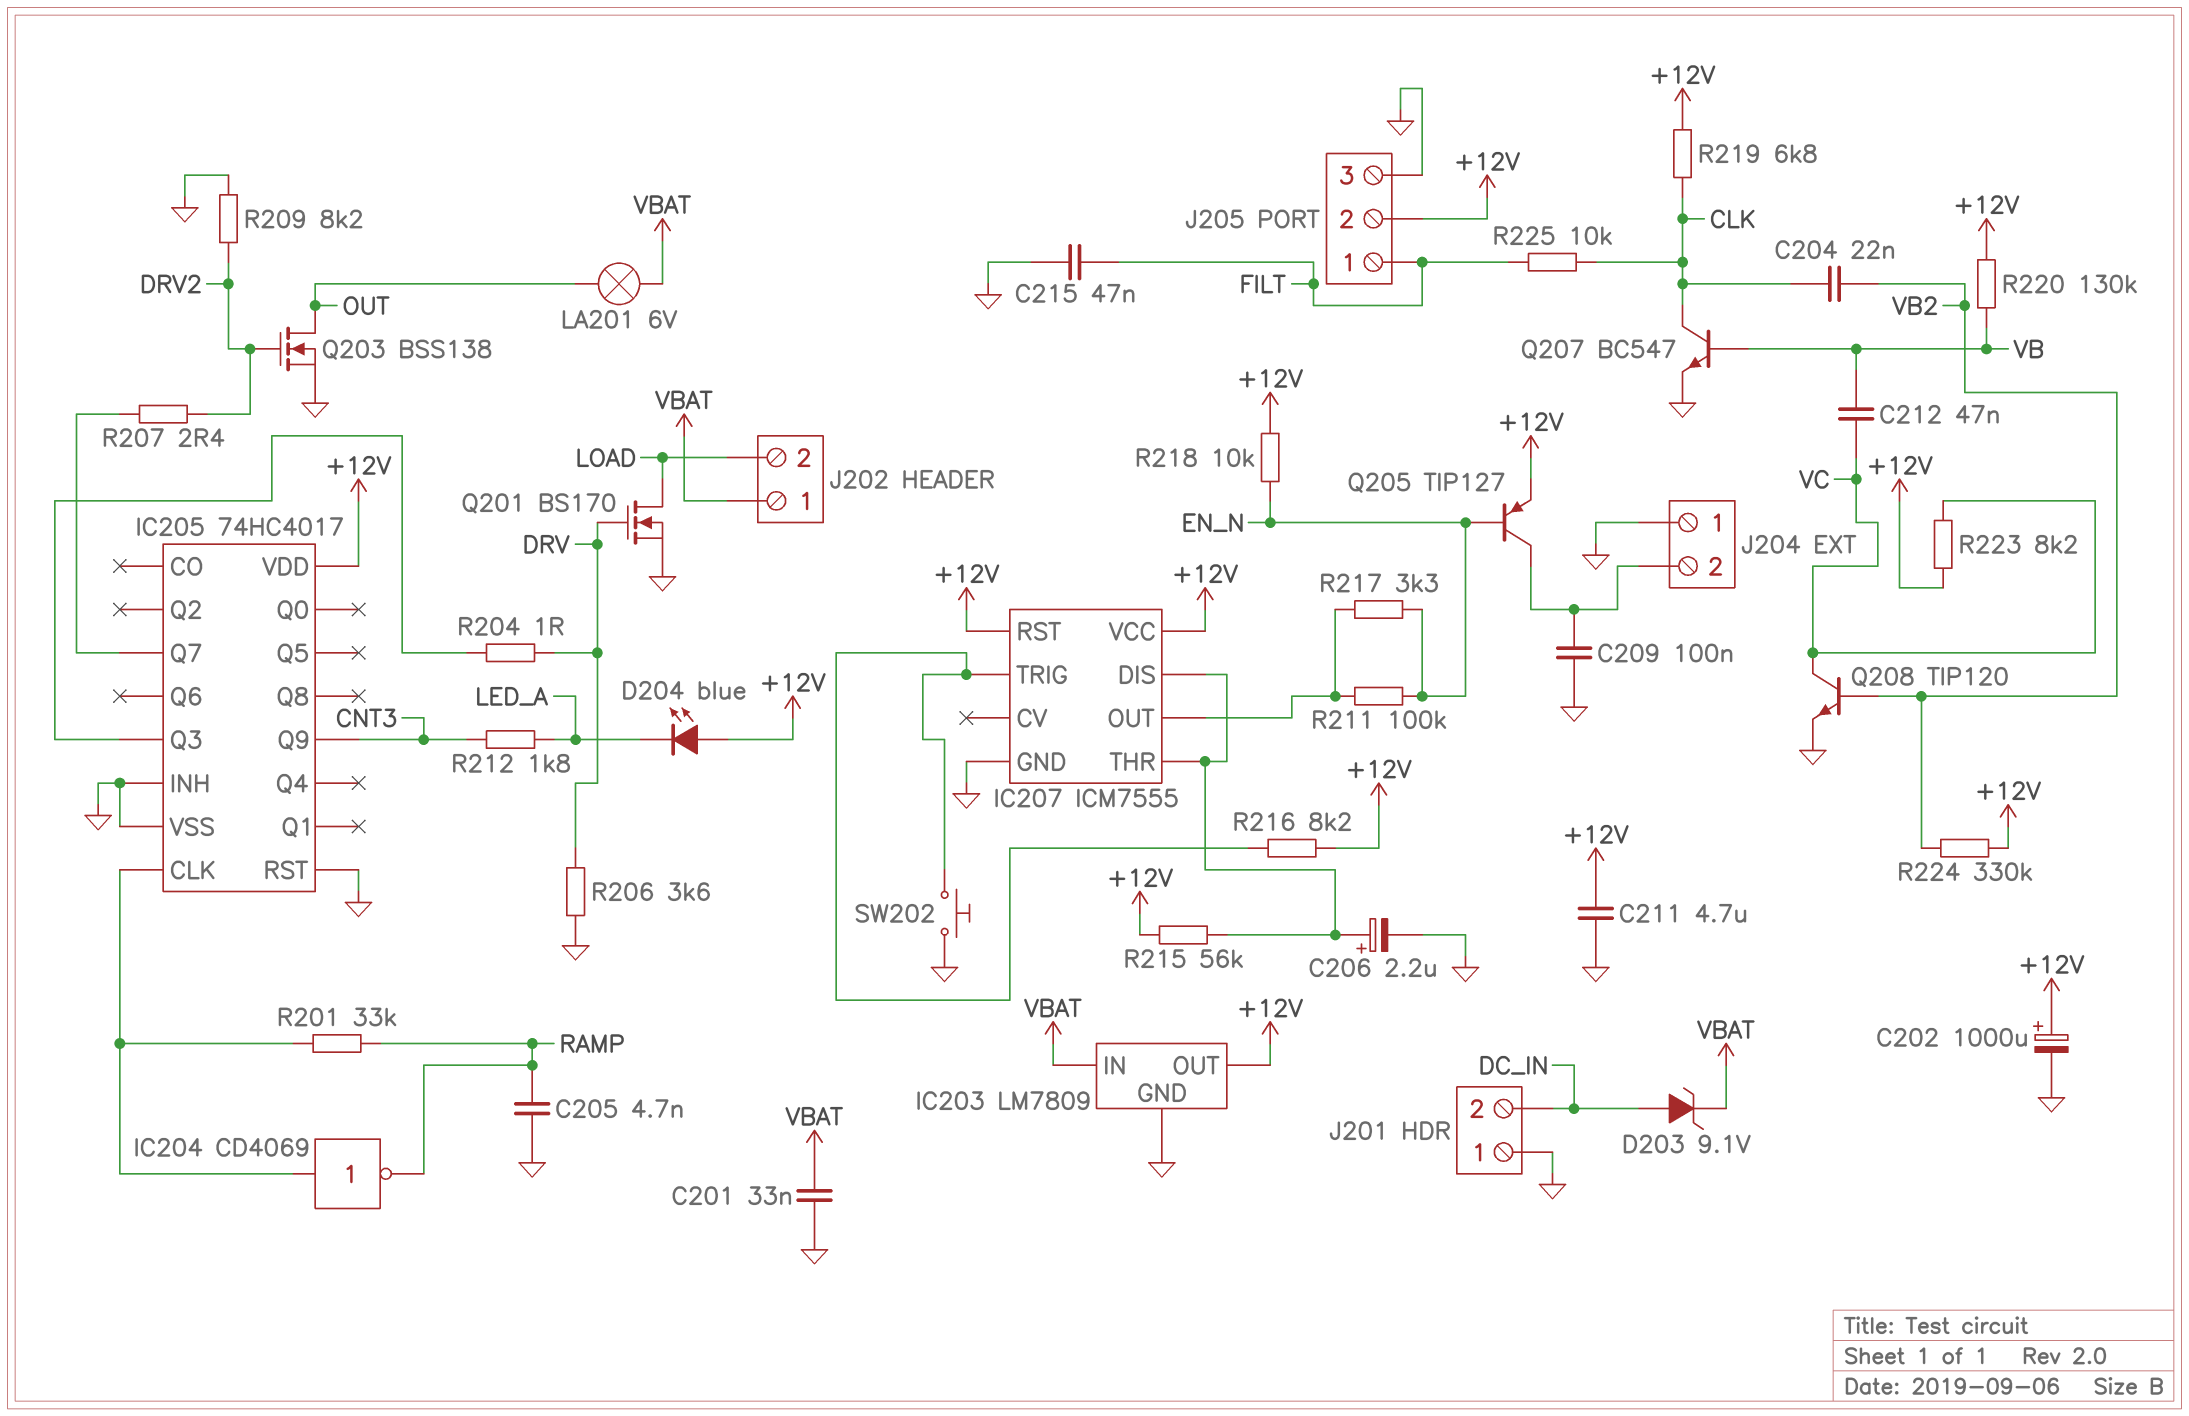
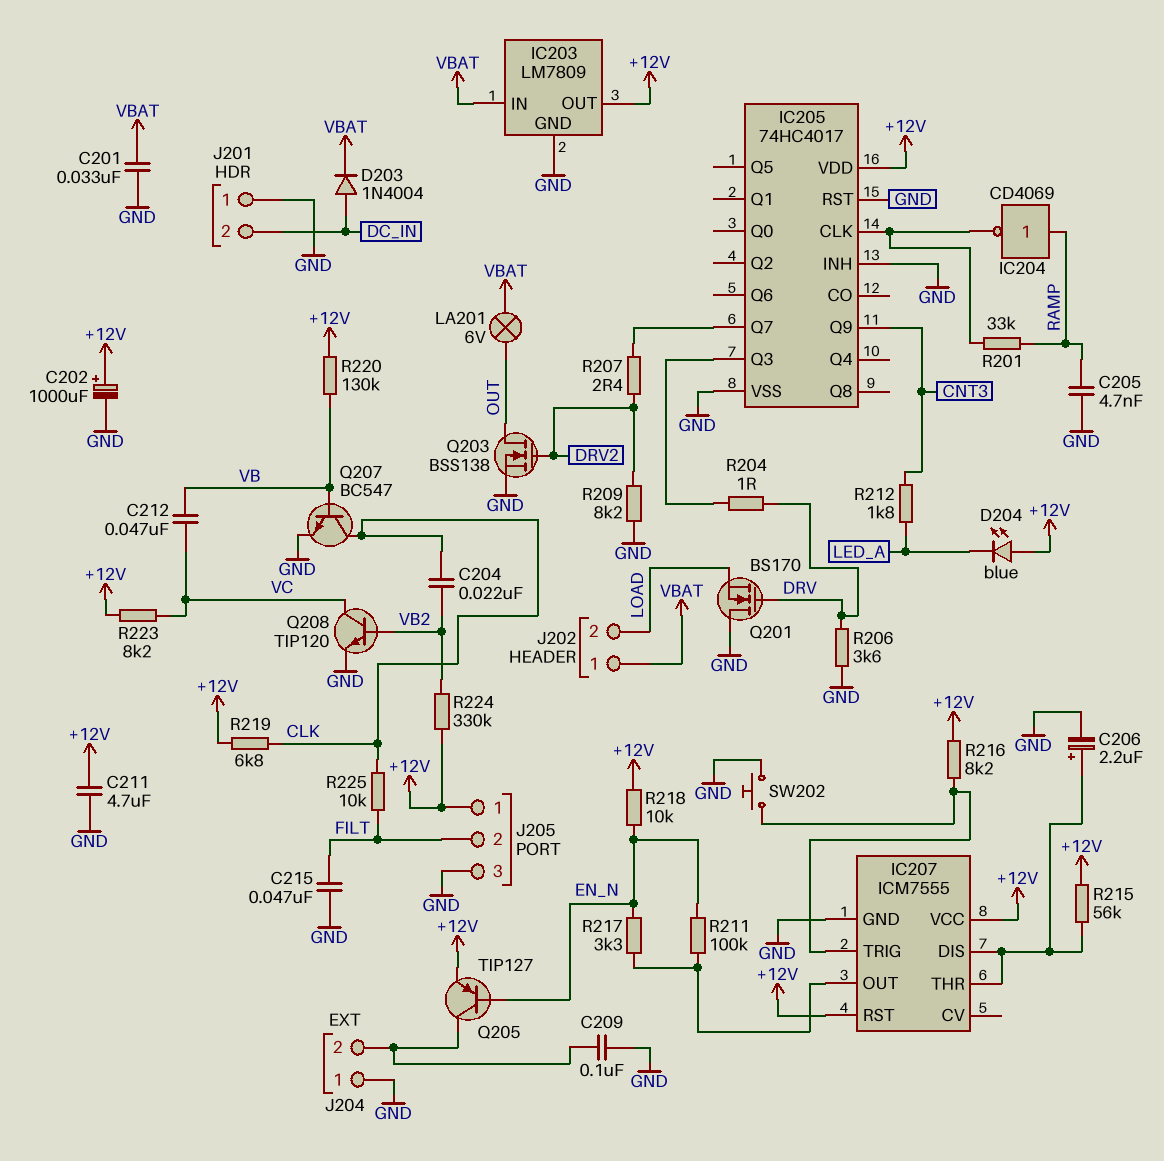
D203: zener 9.1V (A DC_IN, K VBAT) -> diode 1N4004 (A DC_IN, K VBAT)
IC204: NOT CD4069 (in IC205/CLK, out RAMP) -> NOT CD4069 (in RAMP, out IC205/CLK)
J205 pin 1: FILT -> +12V
J205 pin 2: +12V -> FILT
Q201: NMOS BS170 (G DRV, D LOAD, S GND) -> NMOS BS170 (G DRV, D GND, S LOAD)

